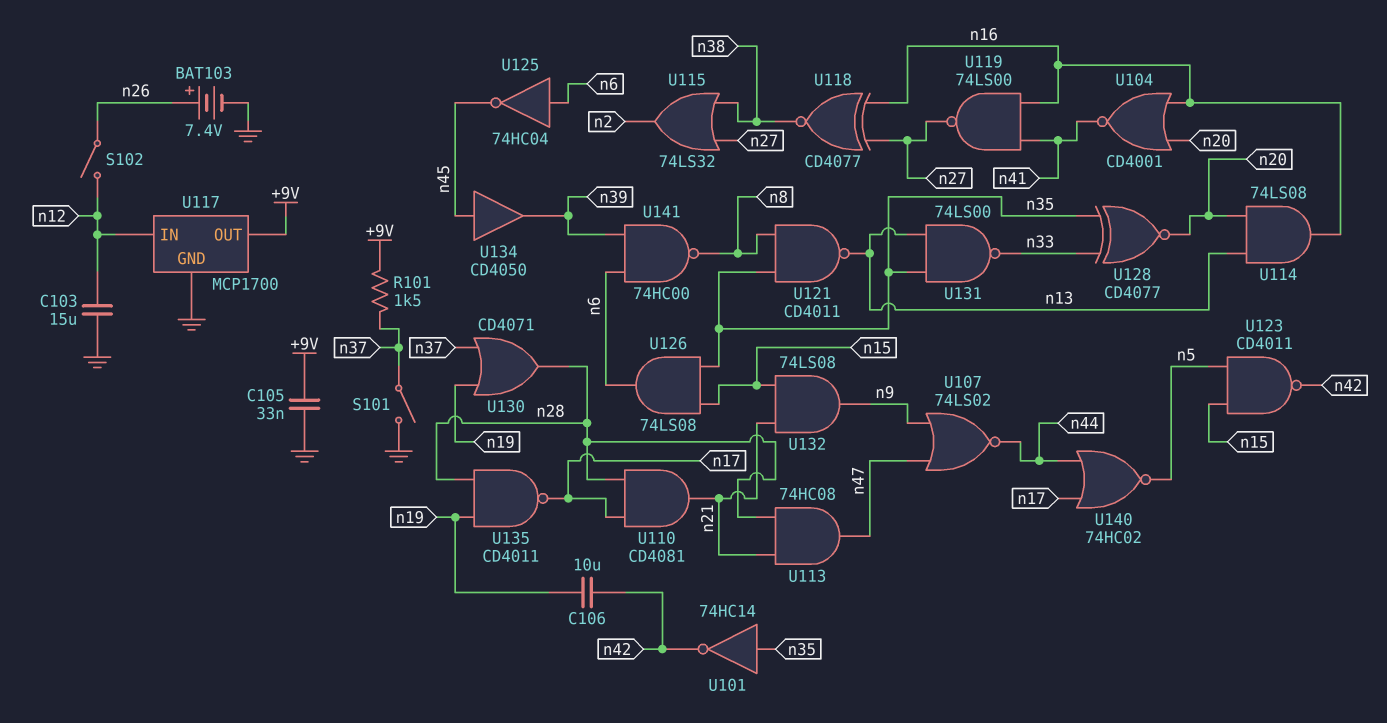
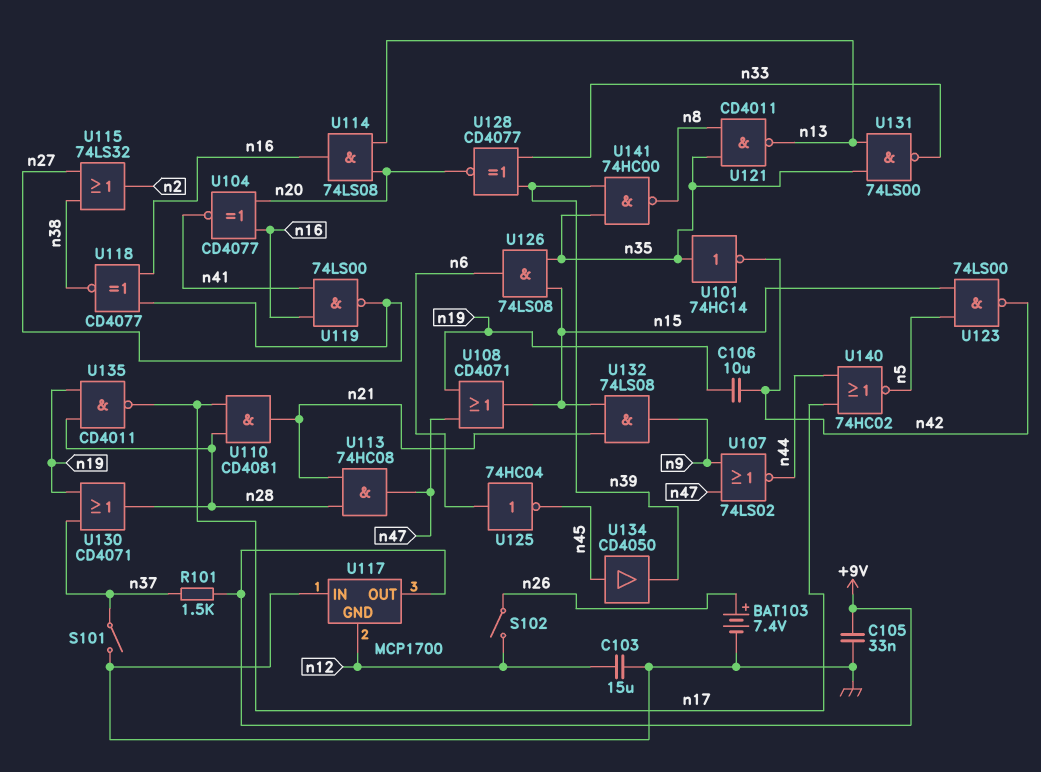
U104: NOR CD4001 (in n16, in n20, out n41) -> XNOR CD4077 (in n16, in n20, out n41)
U108: none -> OR CD4071 (in n19, in n47, out n15)
U117 pin GND: GND -> n12
U117 pin IN: n12 -> GND
U123: NAND CD4011 (in n5, in n15, out n42) -> NAND 74LS00 (in n5, in n15, out n42)
U128: XNOR CD4077 (in n33, in n35, out n20) -> XNOR CD4077 (in n33, in n39, out n20)
U141: NAND 74HC00 (in n6, in n39, out n8) -> NAND 74HC00 (in n35, in n39, out n8)

